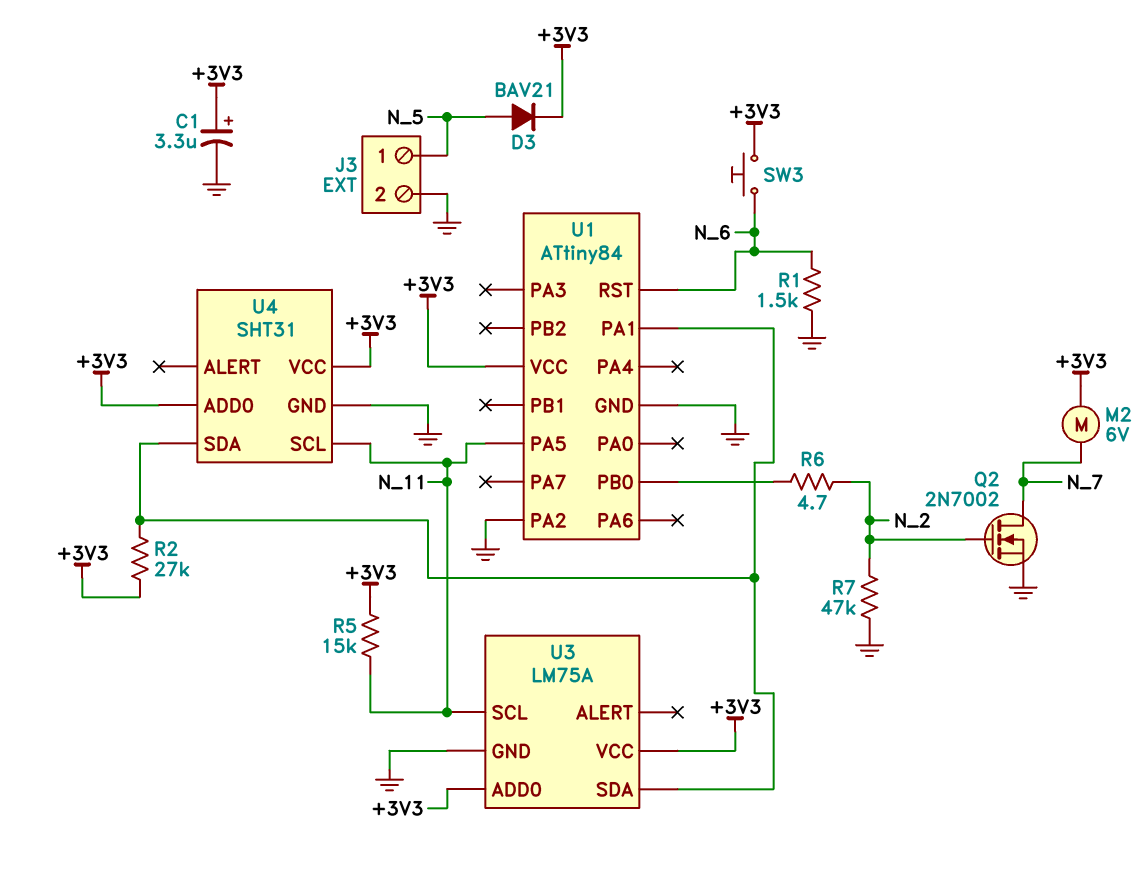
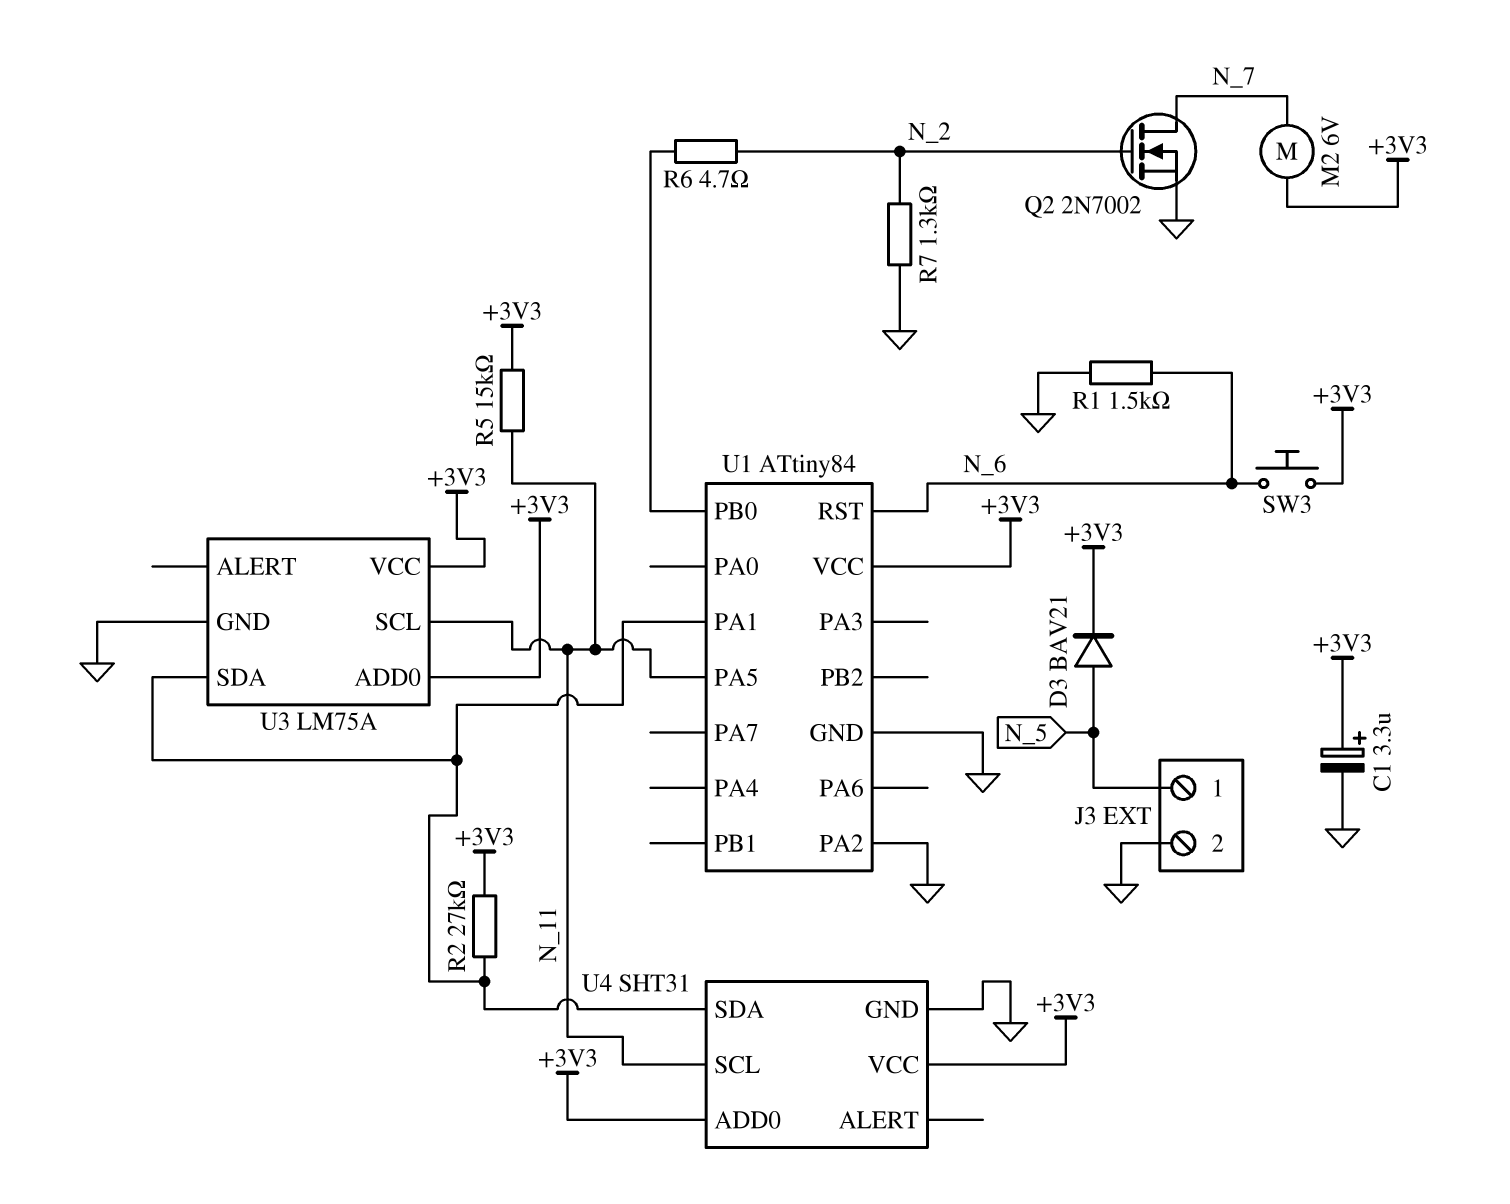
R7: 47k (GND, N_2) -> 1.3k (GND, N_2)

